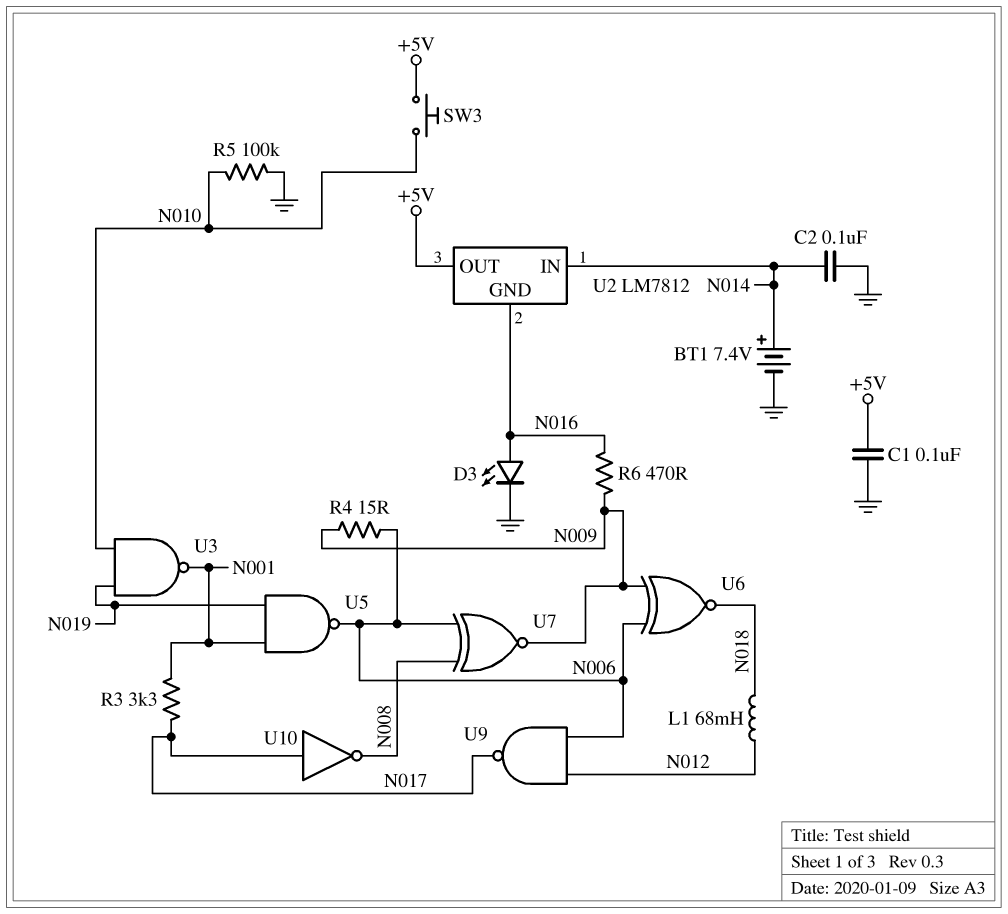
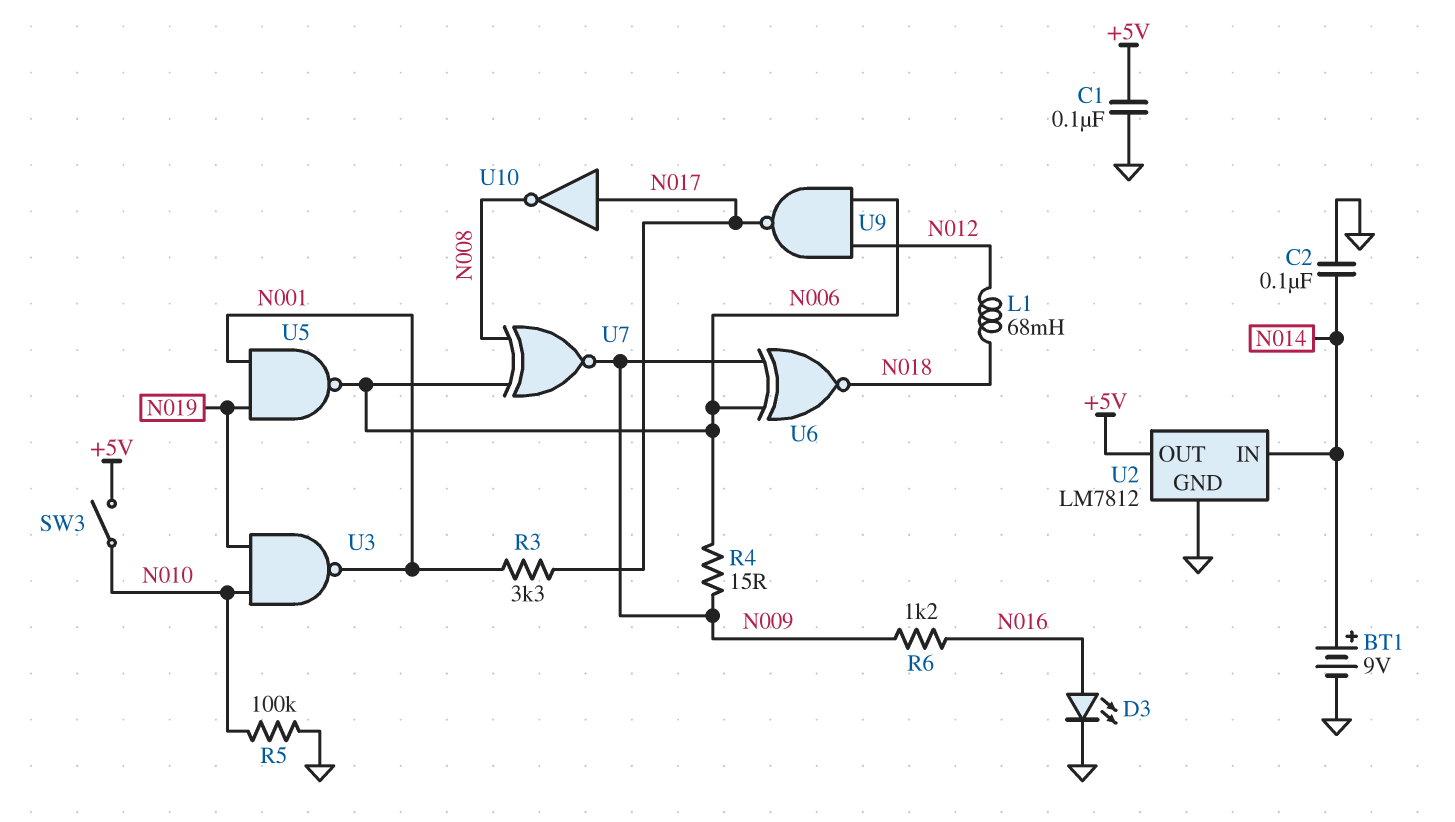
BT1: 7.4V (plus N014, minus GND) -> 9V (plus N014, minus GND)
R6: 470 (N009, N016) -> 1.2k (N009, N016)
SW3: button (+5V, N010) -> switch (+5V, N010)
U2 pin GND: N016 -> GND

